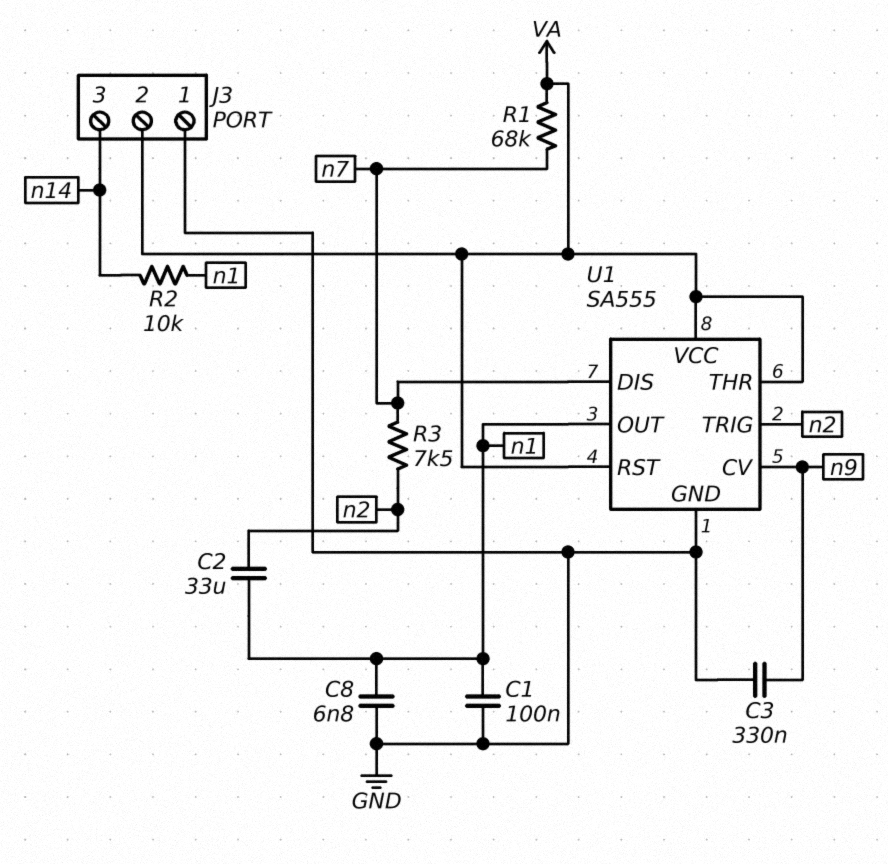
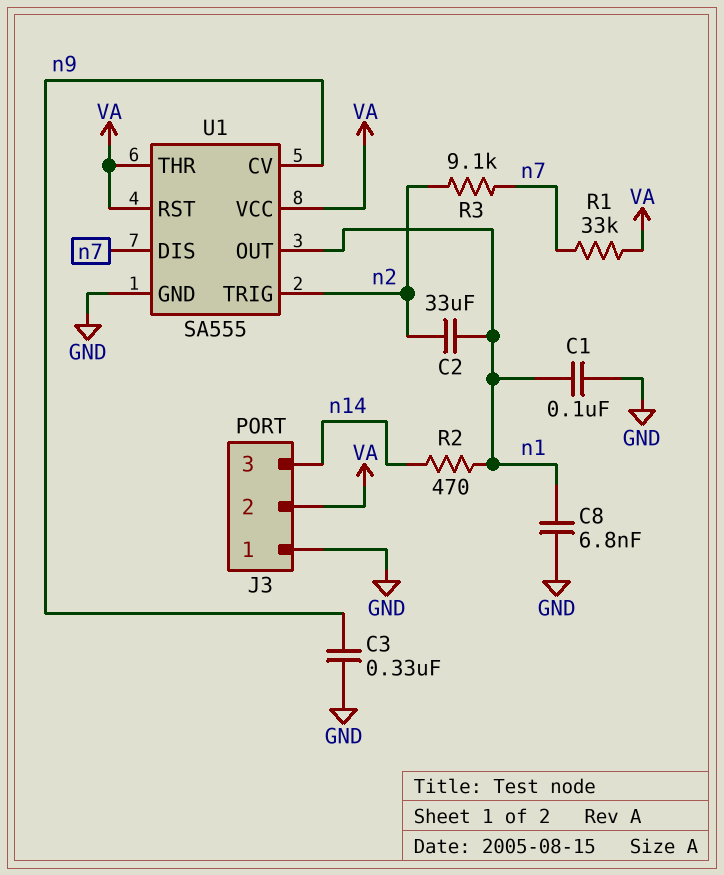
R1: 68k (VA, n7) -> 33k (VA, n7)
R2: 10k (n1, n14) -> 470 (n1, n14)
R3: 7.5k (n2, n7) -> 9.1k (n2, n7)

